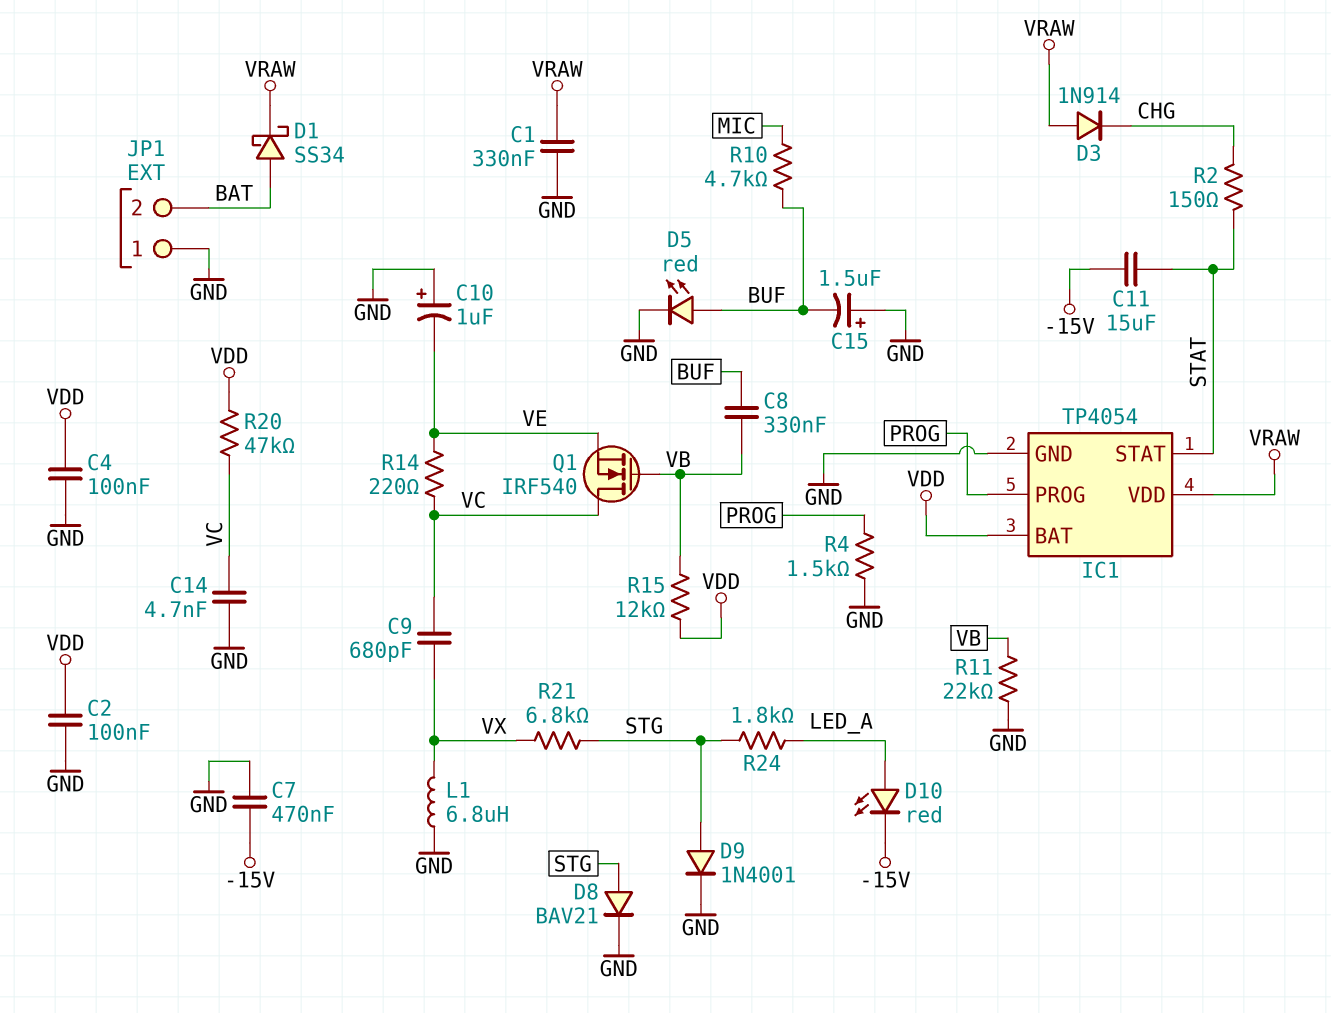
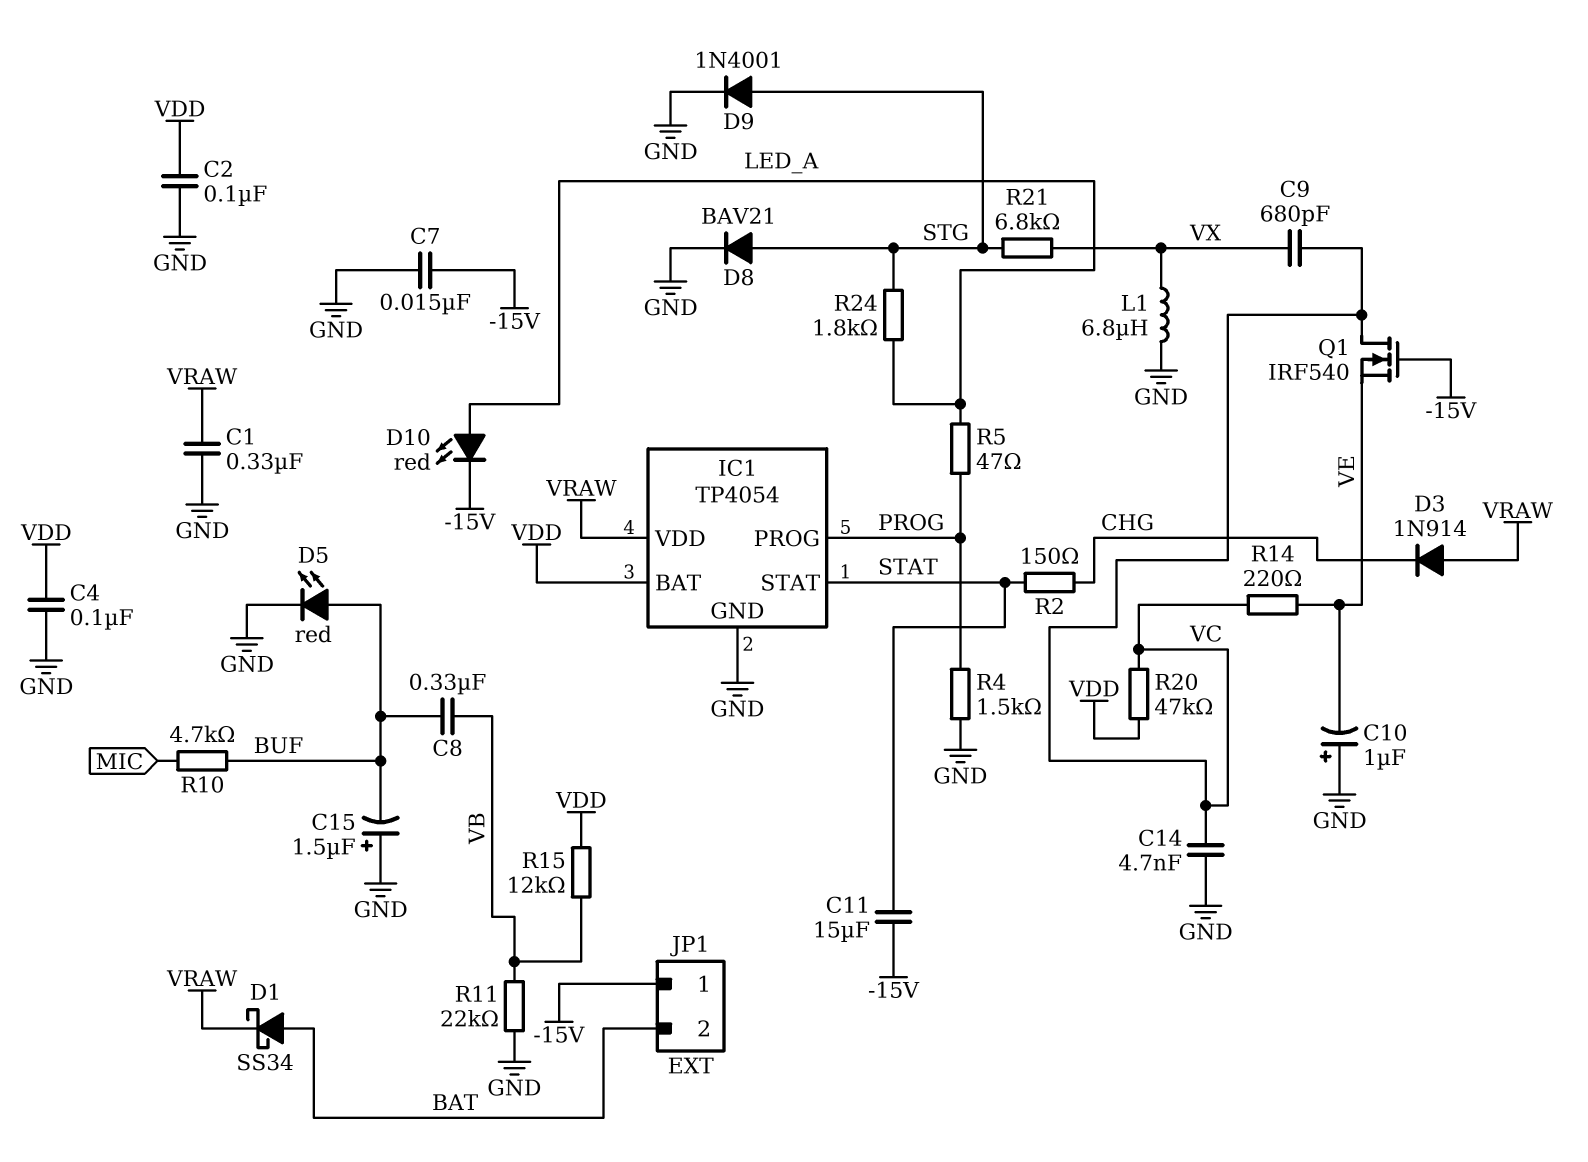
C7: 470nF (-15V, GND) -> 15nF (-15V, GND)
JP1 pin 1: GND -> -15V
Q1: NMOS IRF540 (G VB, D VC, S VE) -> NMOS IRF540 (G -15V, D VC, S VE)
R5: none -> 47 (LED_A, PROG)

